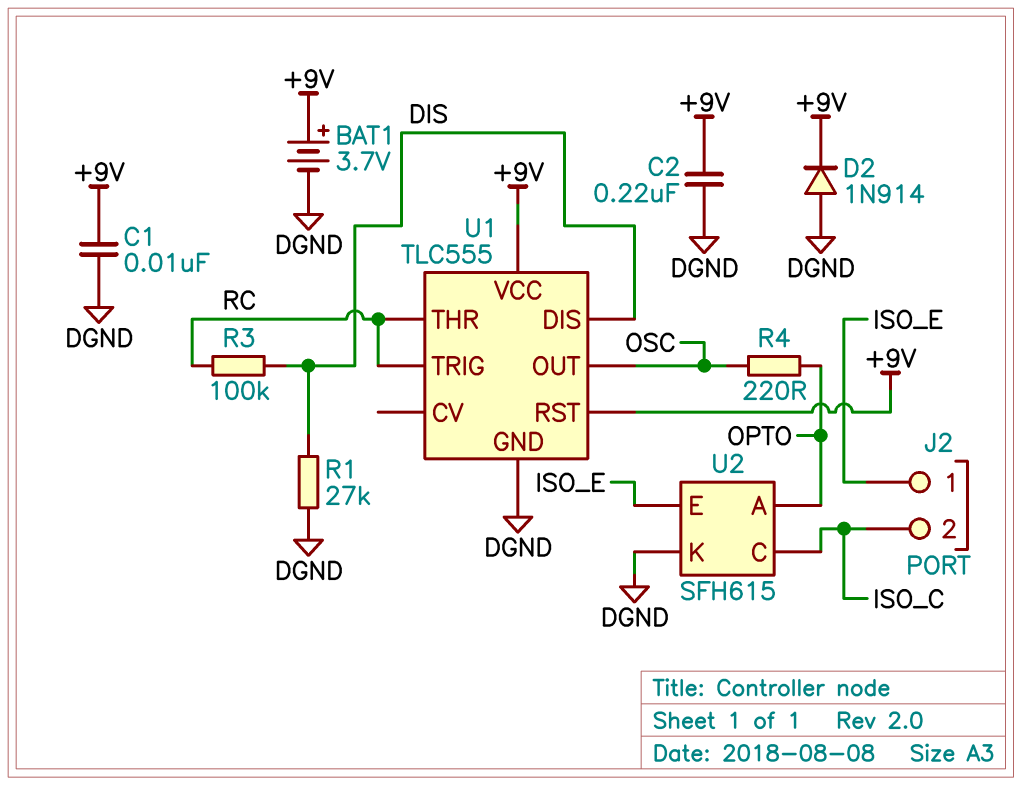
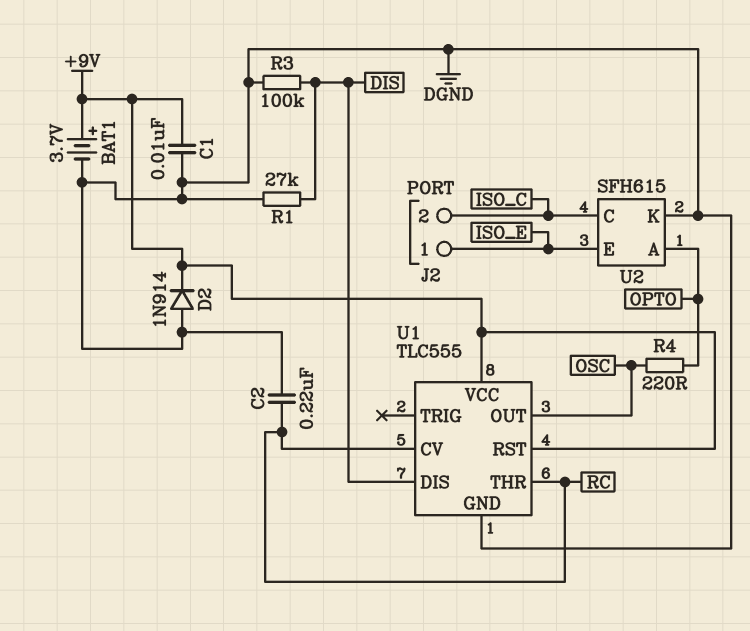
C2: 220nF (+9V, DGND) -> 220nF (DGND, RC)
R3: 100k (DIS, RC) -> 100k (DGND, DIS)
U1 pin CV: none -> RC
U1 pin TRIG: RC -> none

